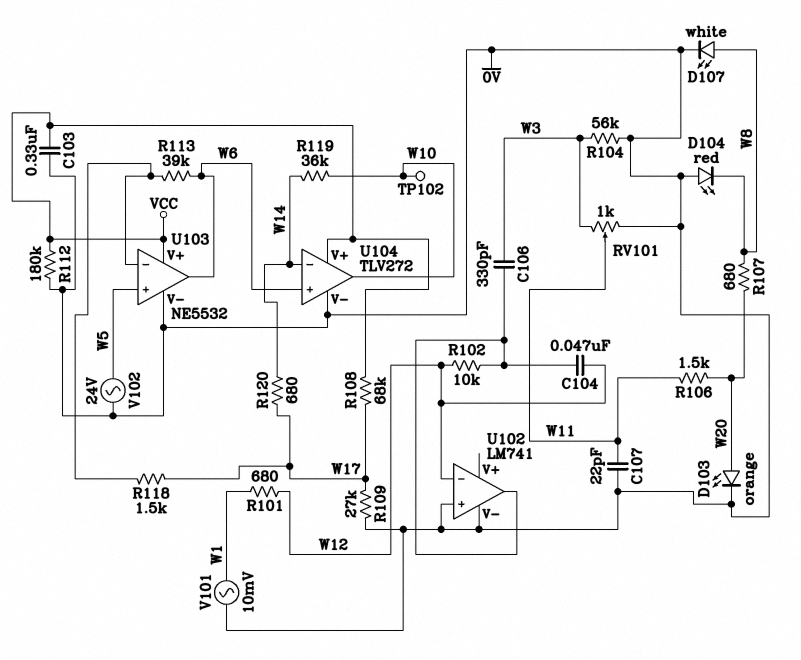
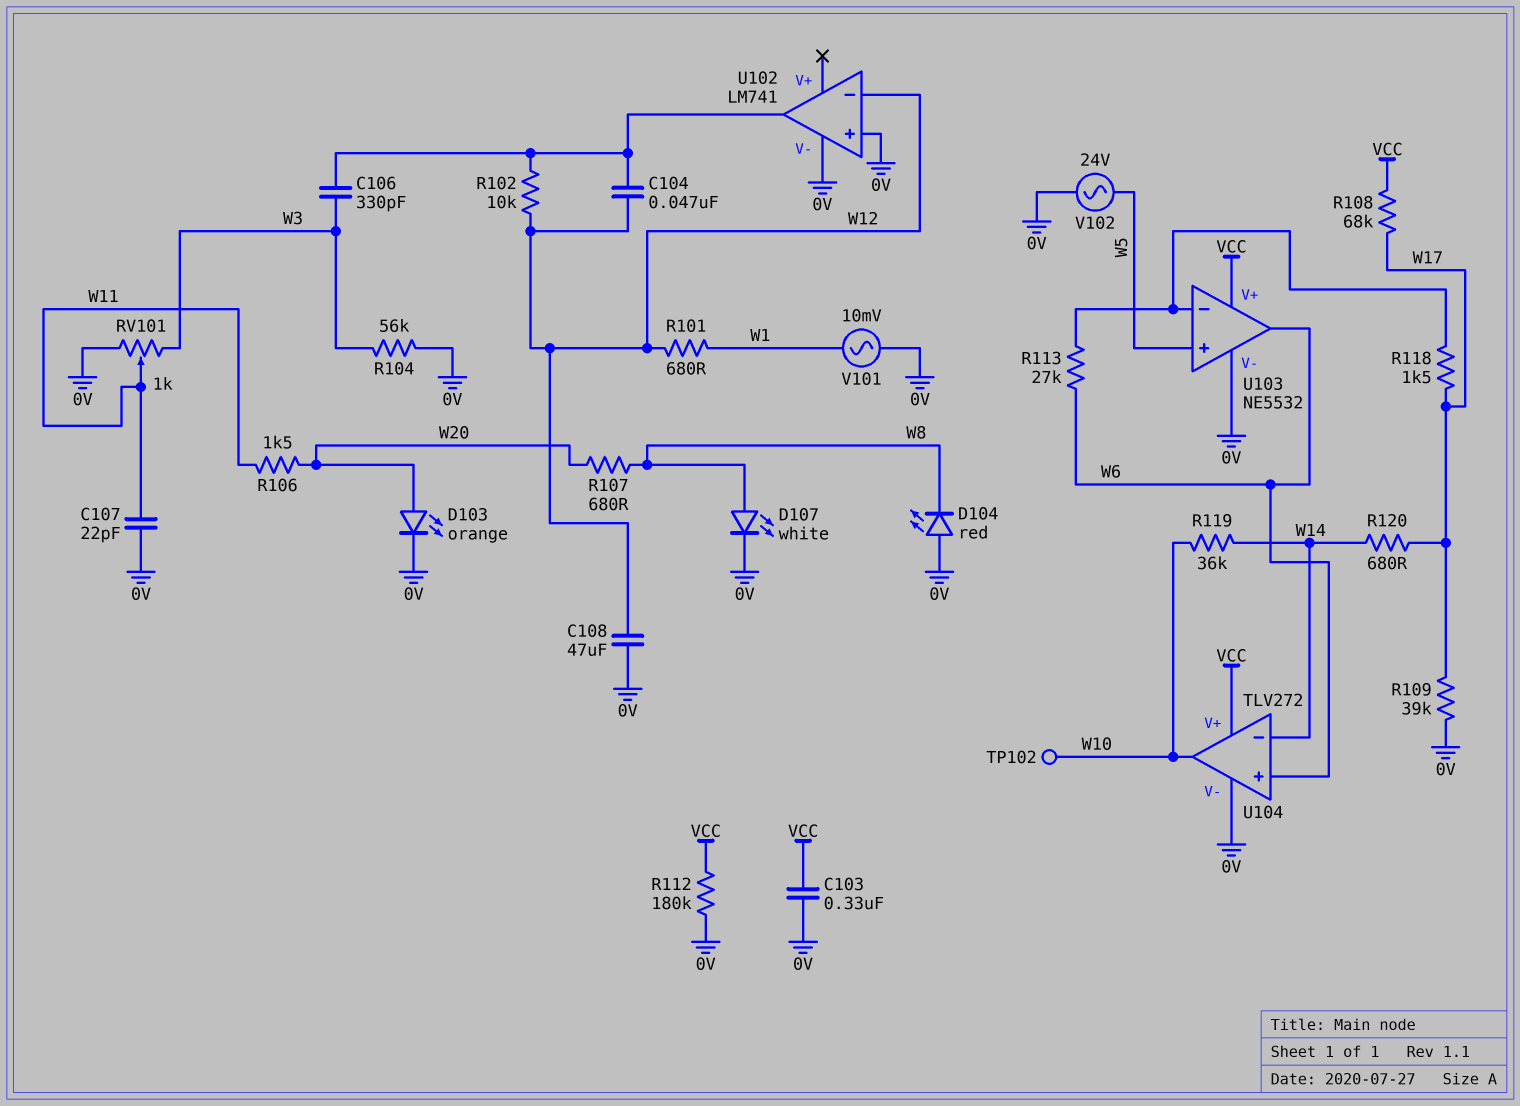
C108: none -> 47uF (0V, W12)
R109: 27k (0V, W17) -> 39k (0V, W17)
R113: 39k (U103/in-, W6) -> 27k (U103/in-, W6)

